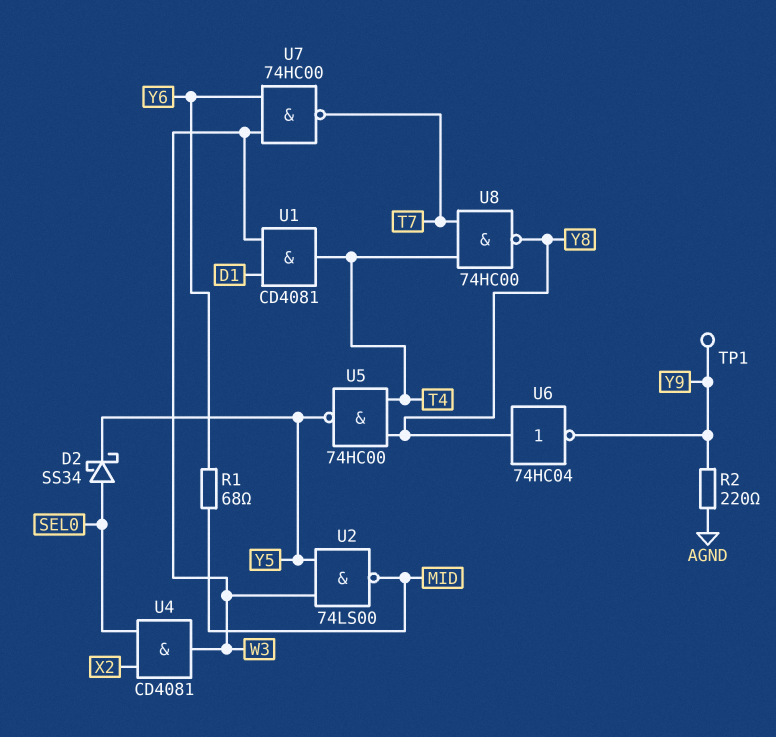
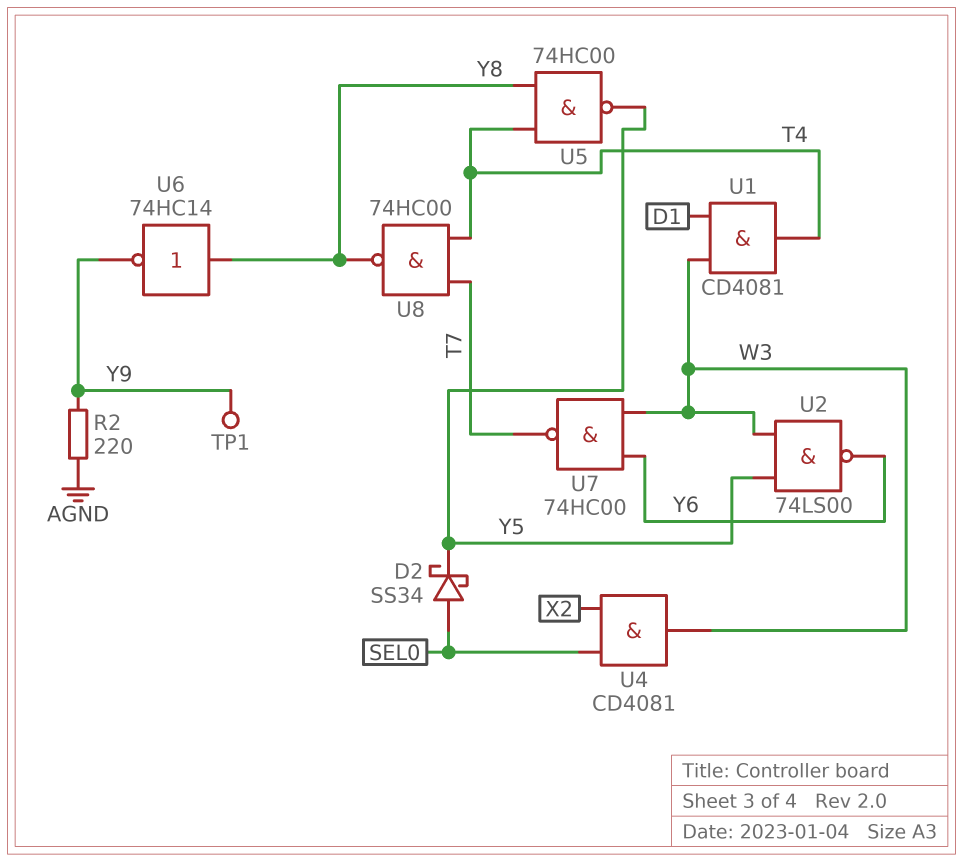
R1: 68 (MID, Y6) -> none
U2: NAND 74LS00 (in W3, in Y5, out MID) -> NAND 74LS00 (in W3, in Y5, out Y6)
U6: NOT 74HC04 (in Y8, out Y9) -> NOT 74HC14 (in Y8, out Y9)

